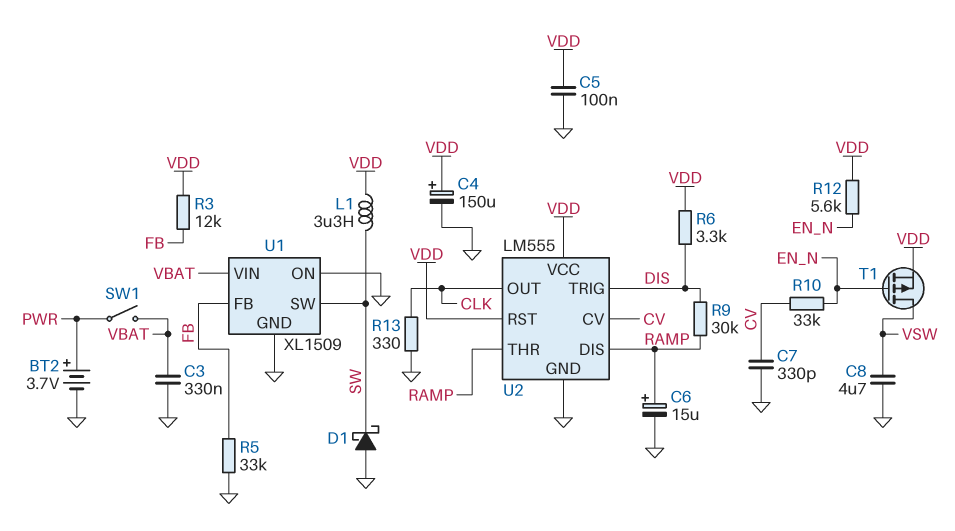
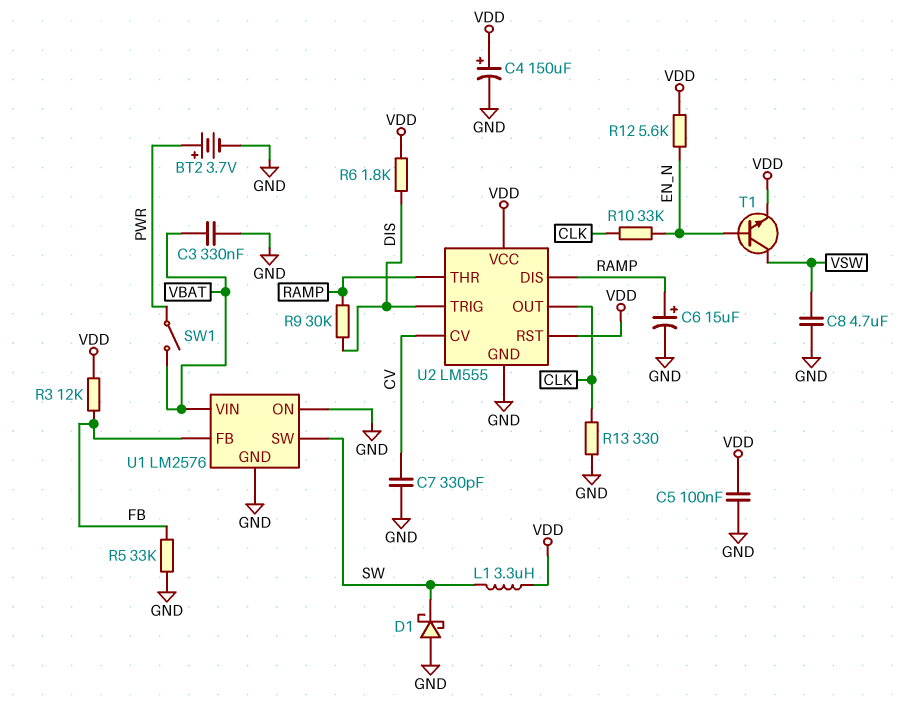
R6: 3.3k (DIS, VDD) -> 1.8k (DIS, VDD)
R10: 33k (CV, EN_N) -> 33k (CLK, EN_N)
T1: PMOS (G EN_N, D VSW, S VDD) -> NPN (B EN_N, C VSW, E VDD)
U1: XL1509 -> LM2576

